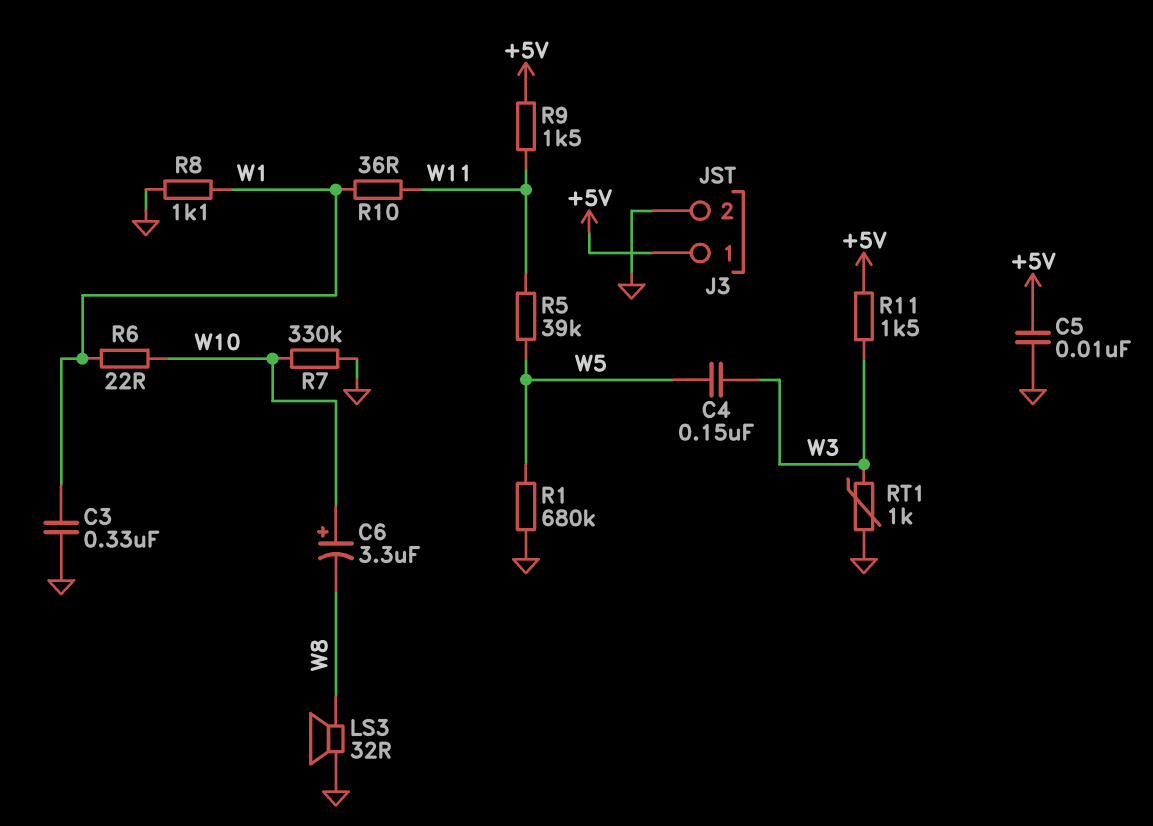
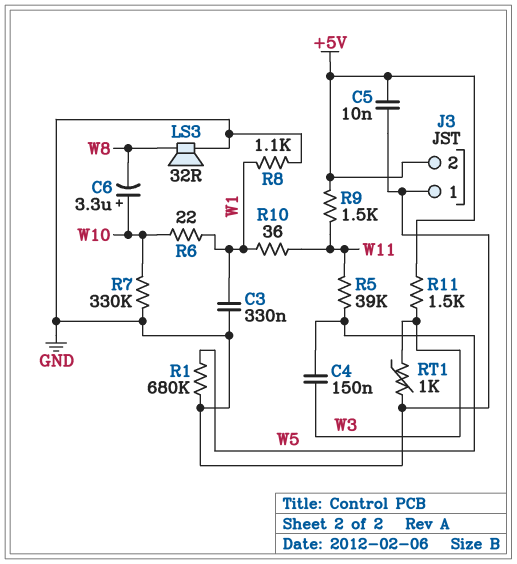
J3 pin 1: +5V -> GND
J3 pin 2: GND -> +5V

